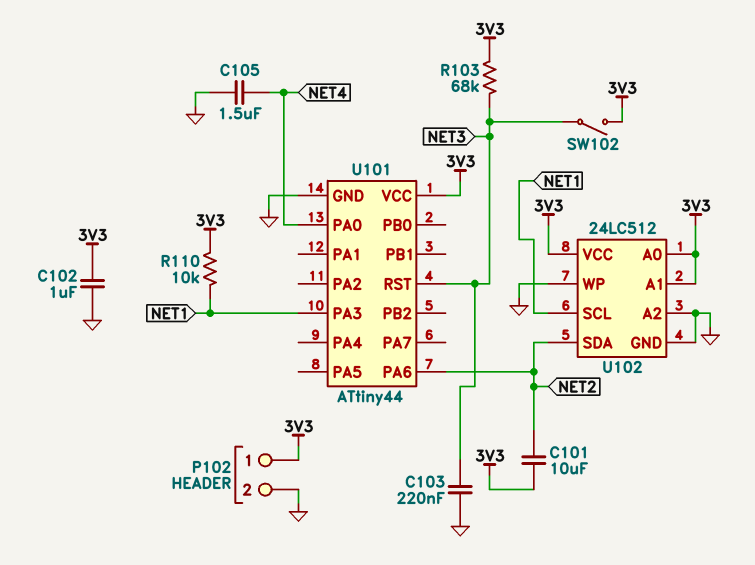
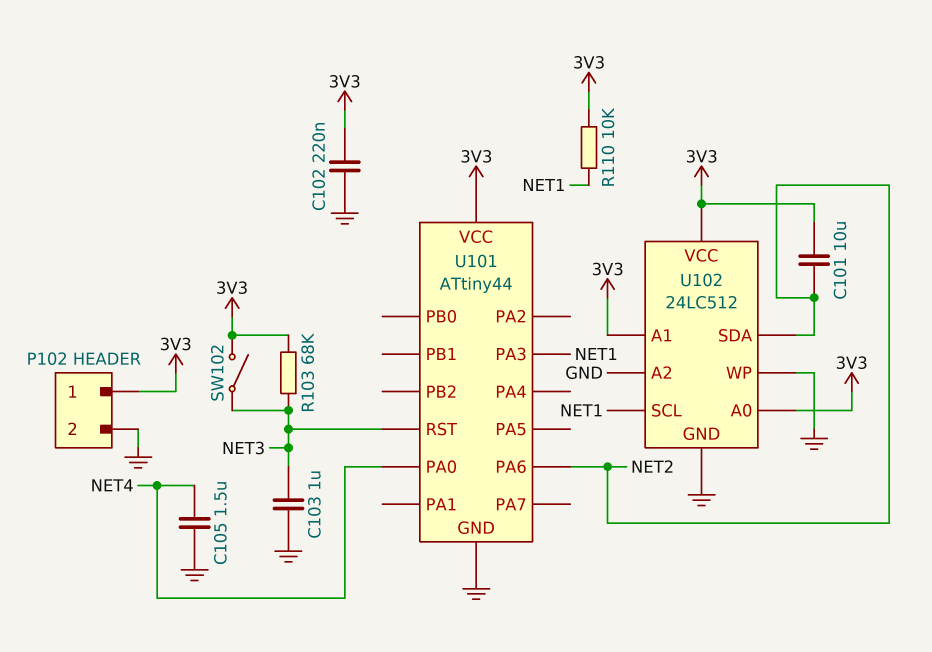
C102: 1uF (3V3, GND) -> 220nF (3V3, GND)
C103: 220nF (GND, NET3) -> 1uF (GND, NET3)

